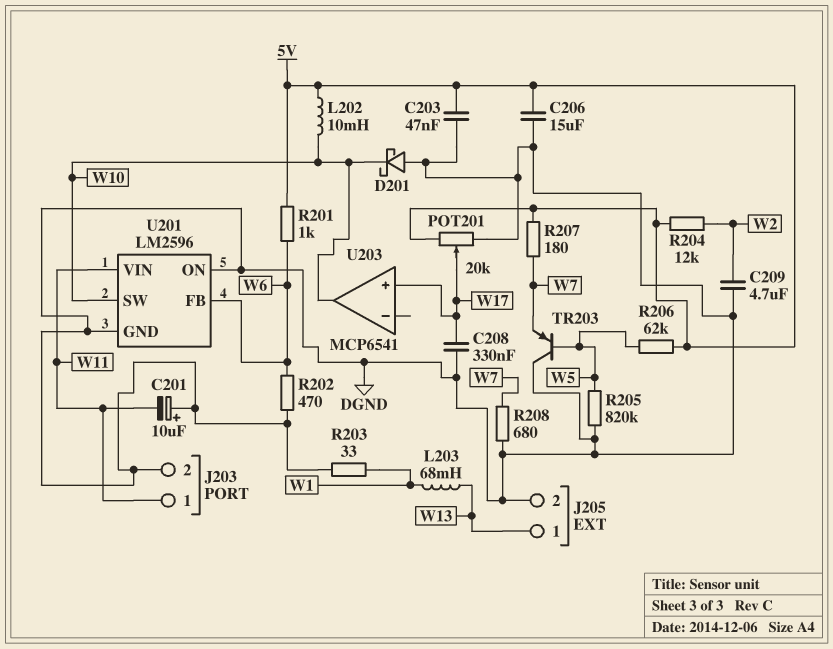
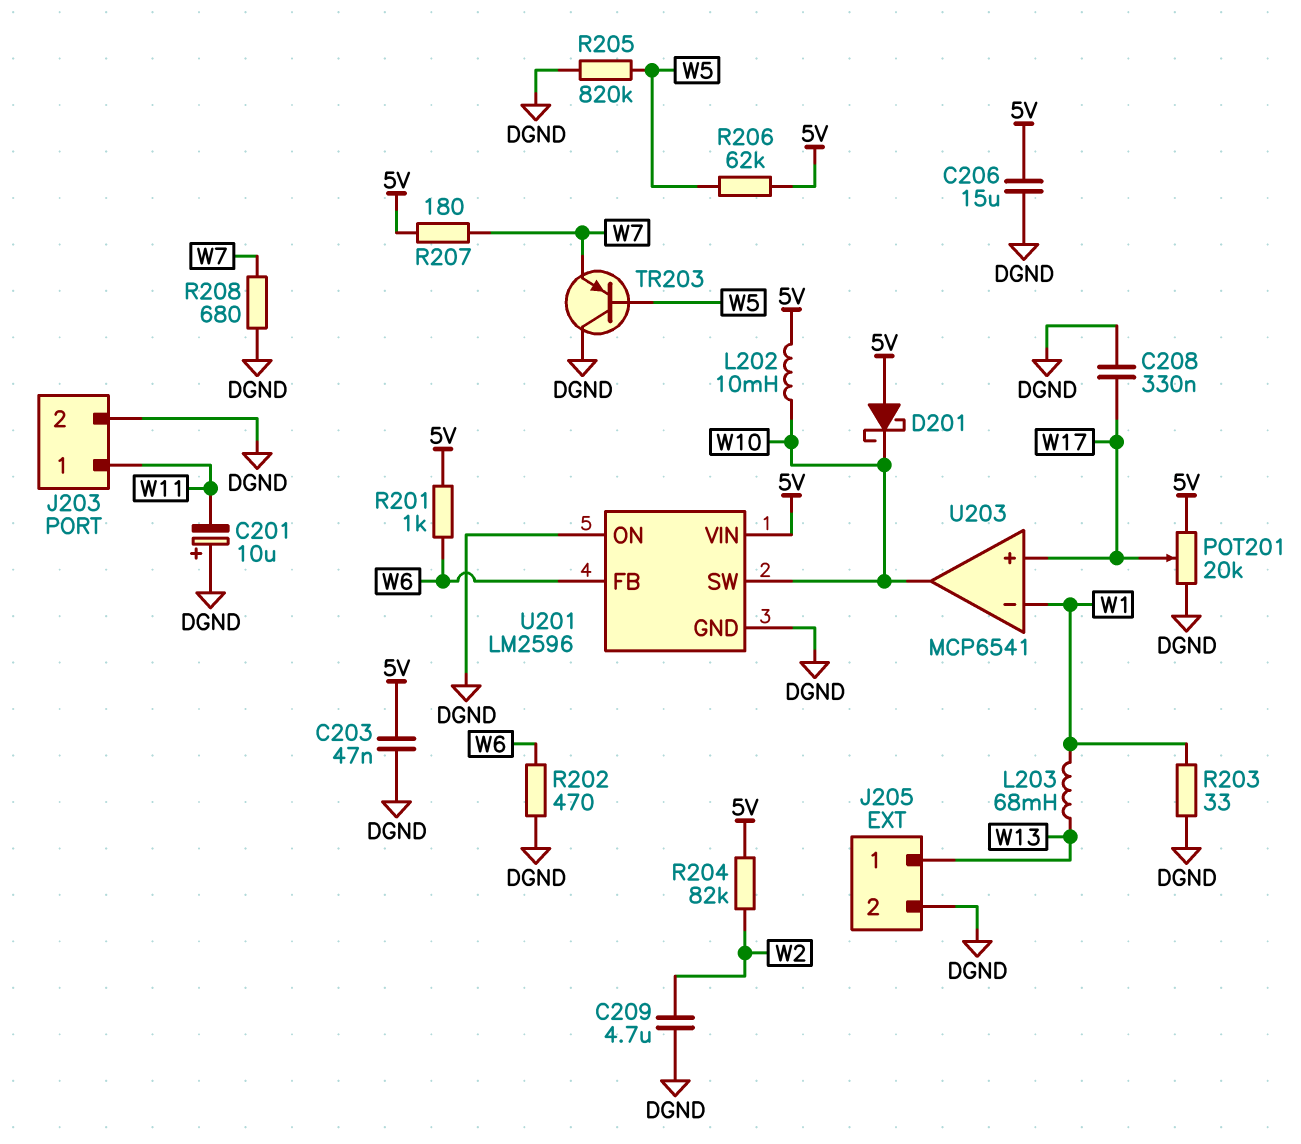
D201: schottky (A DGND, K W10) -> schottky (A 5V, K W10)
R204: 12k (5V, W2) -> 82k (5V, W2)
U201 pin VIN: W11 -> 5V
U203 pin in-: none -> W1

